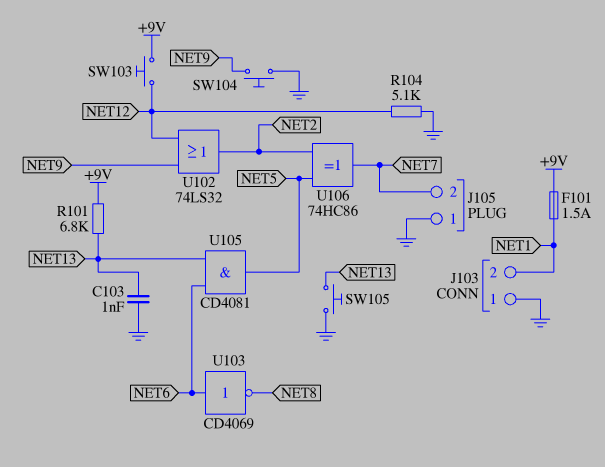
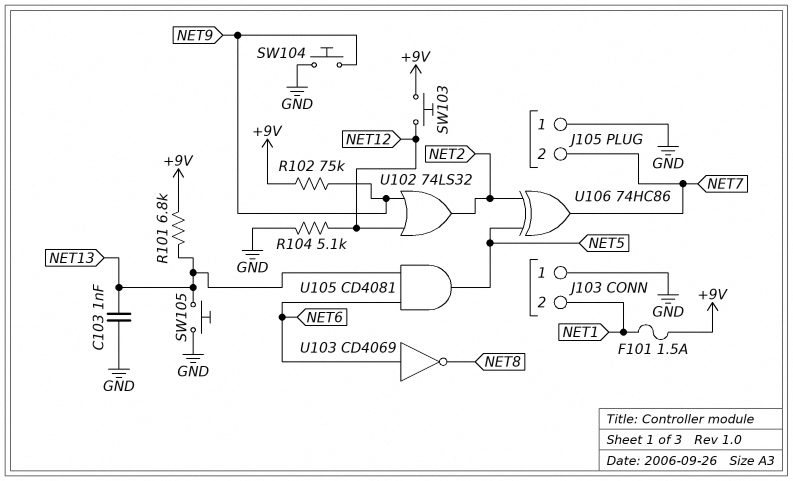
R102: none -> 75k (+9V, NET9)

